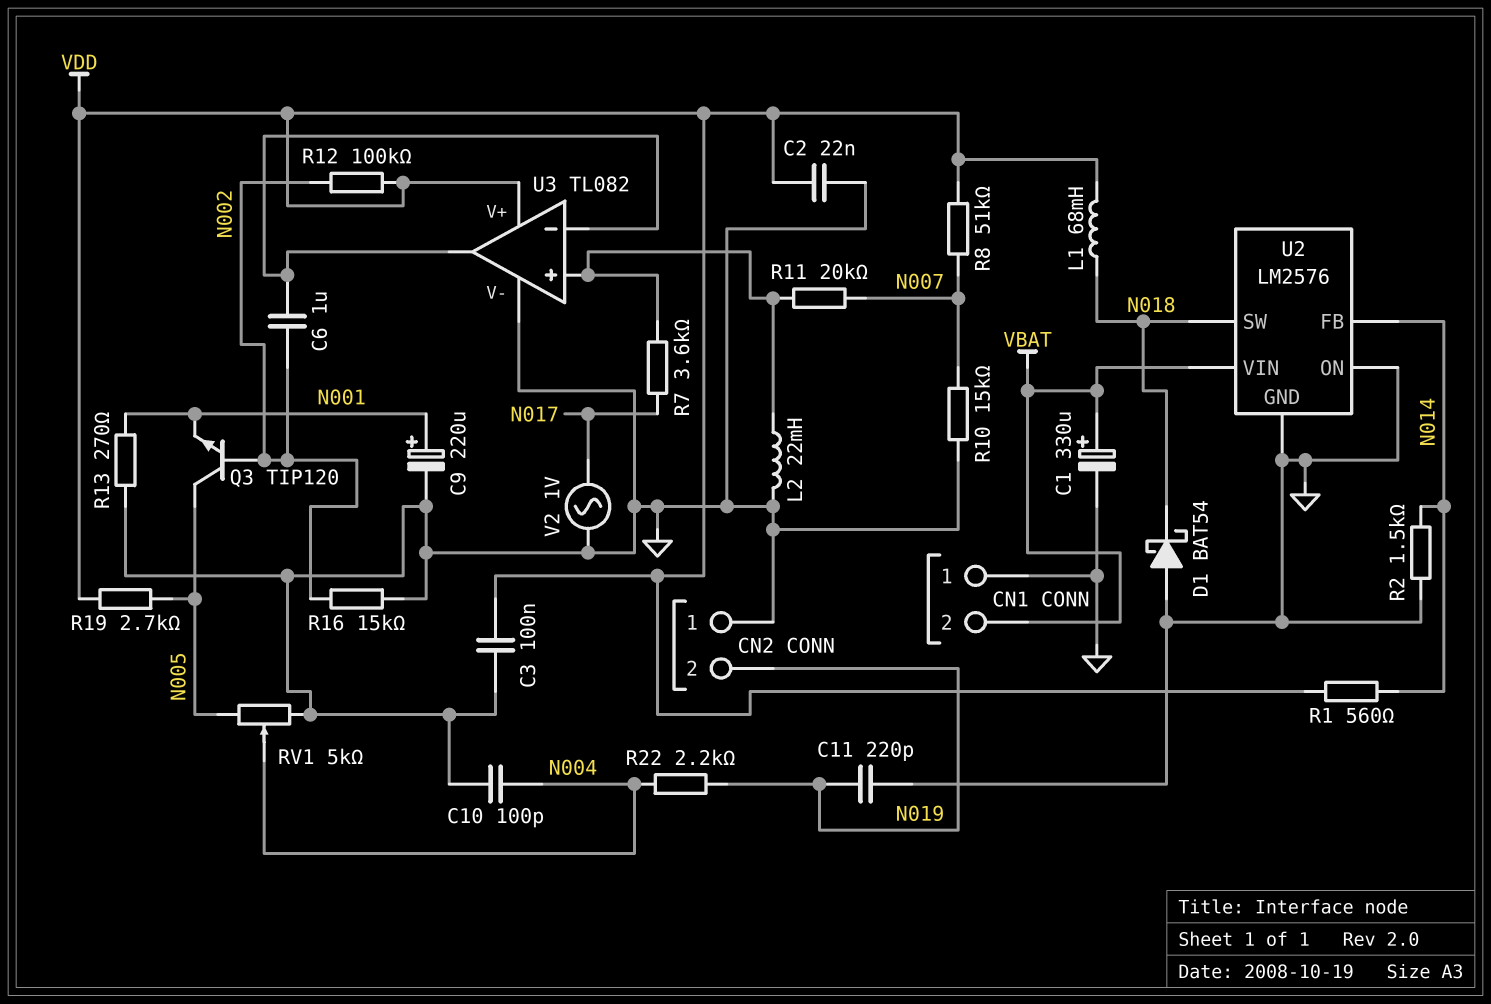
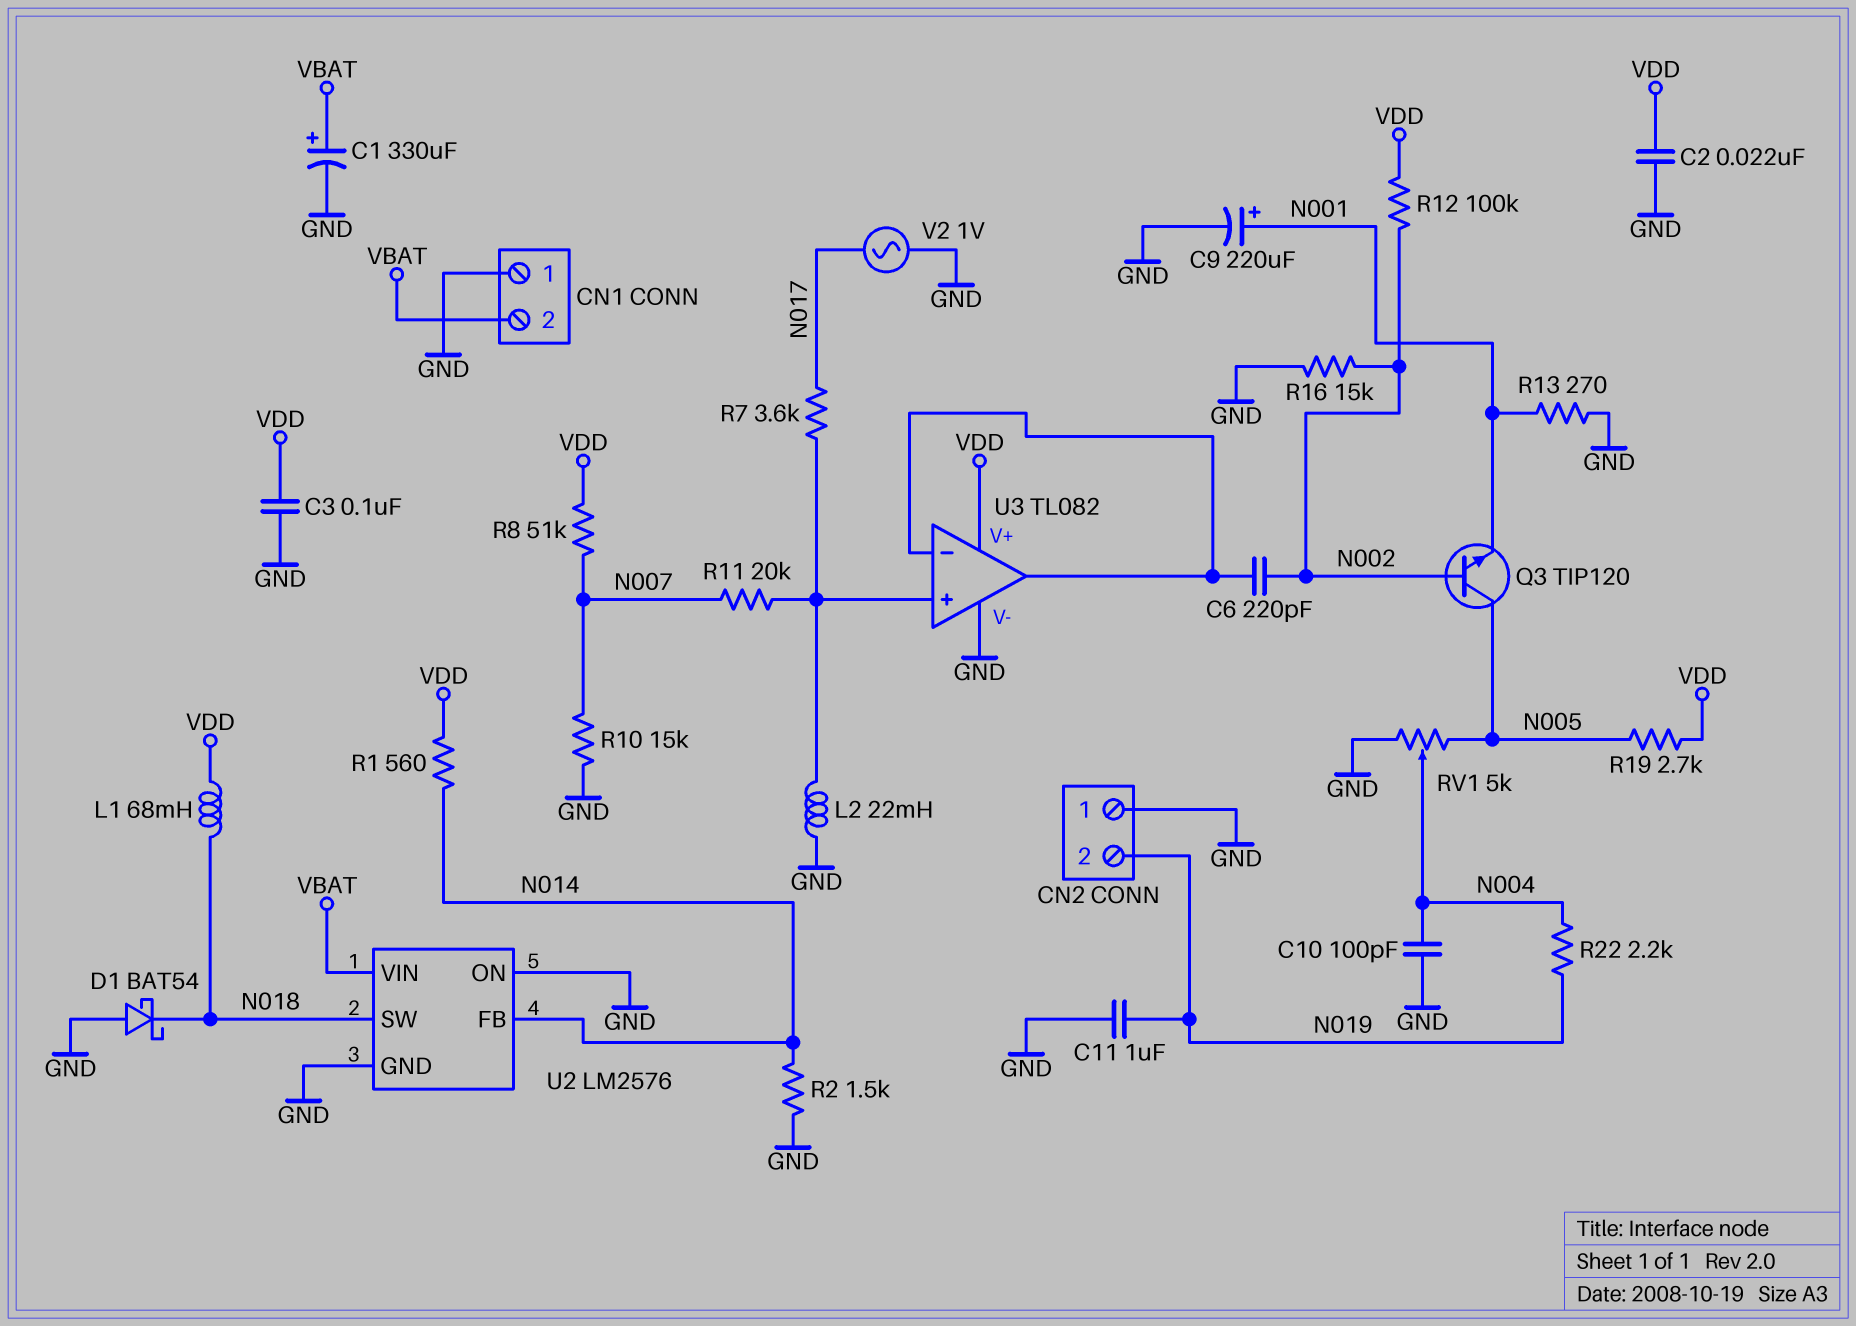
C6: 1uF (N002, U3/in-) -> 220pF (N002, U3/in-)
C11: 220pF (GND, N019) -> 1uF (GND, N019)

